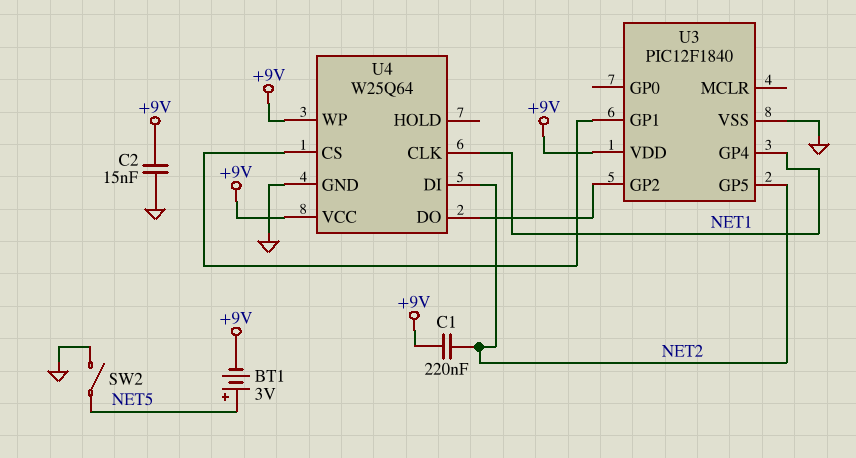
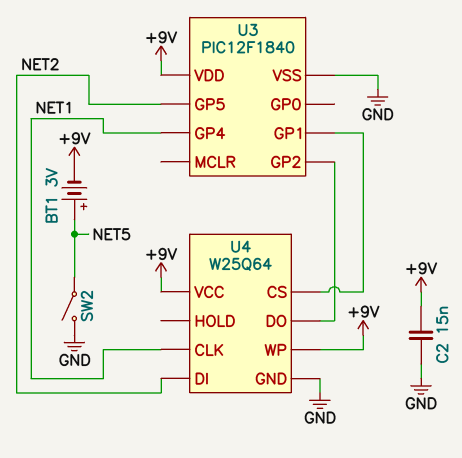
C1: 220nF (+9V, NET2) -> none

